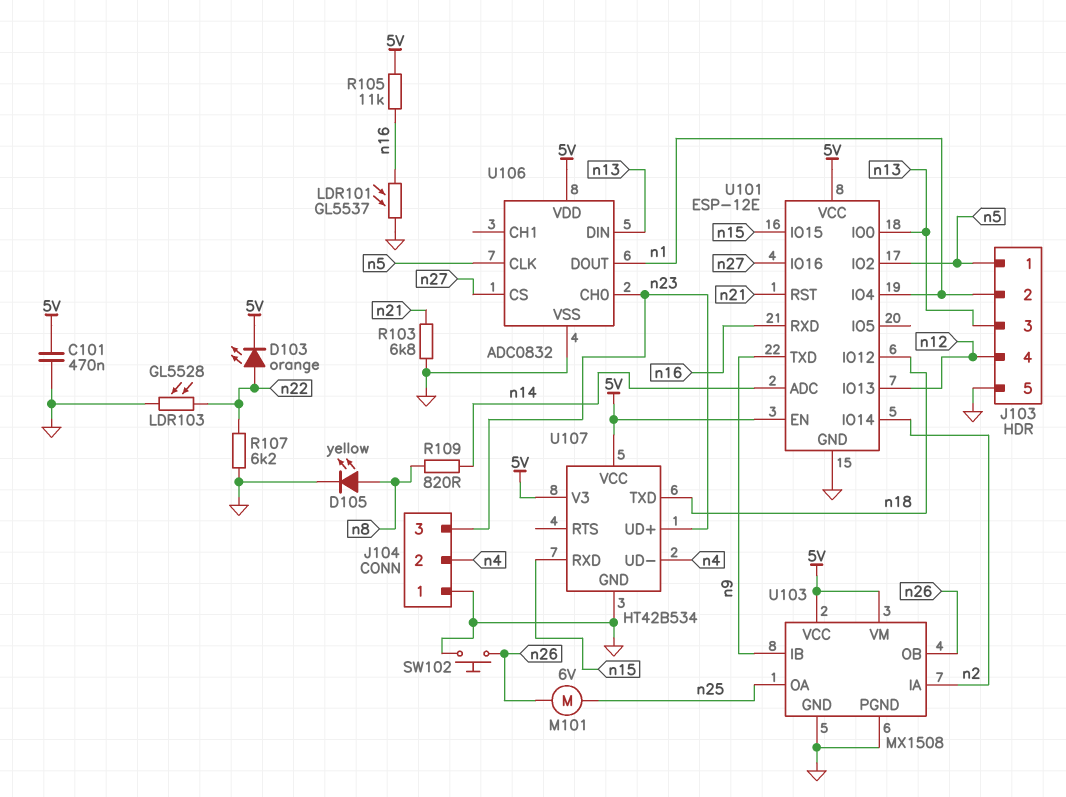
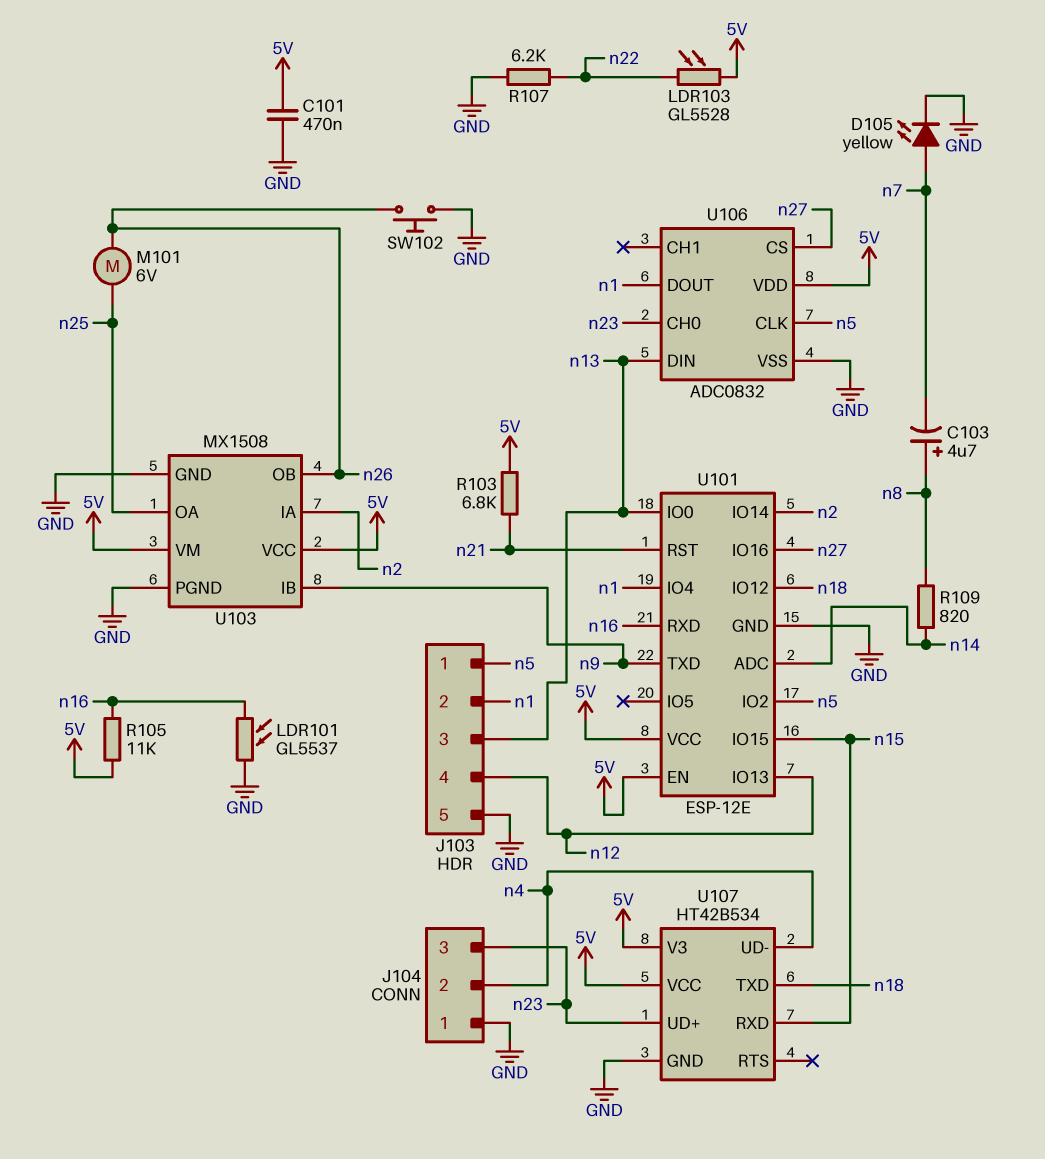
C103: none -> 4.7uF (plus n8, minus n7)
D103: LED orange (A n22, K 5V) -> none
D105: LED yellow (A n8, K GND) -> LED yellow (A n7, K GND)
LDR103: GL5528 (GND, n22) -> GL5528 (5V, n22)
R103: 6.8k (GND, n21) -> 6.8k (5V, n21)

